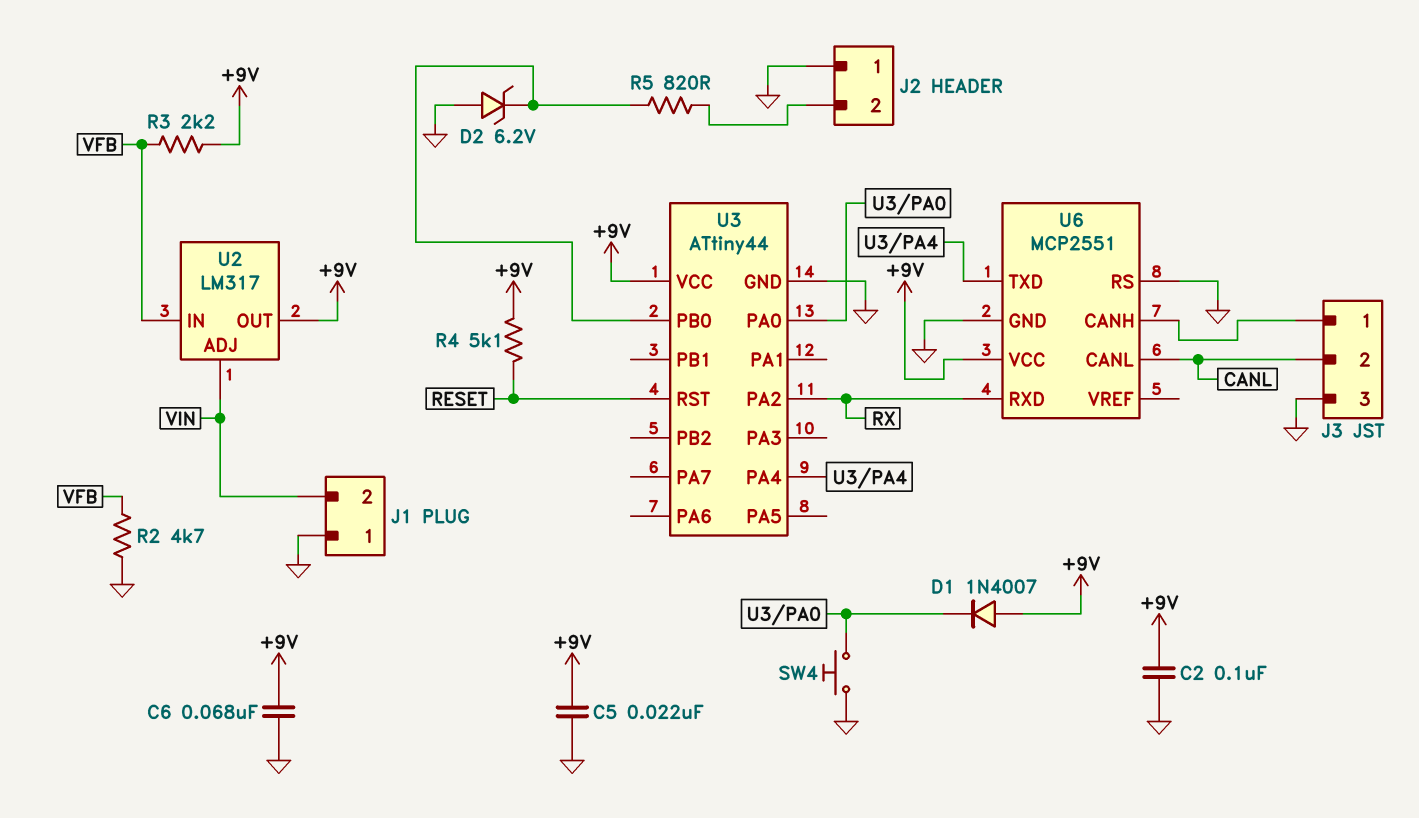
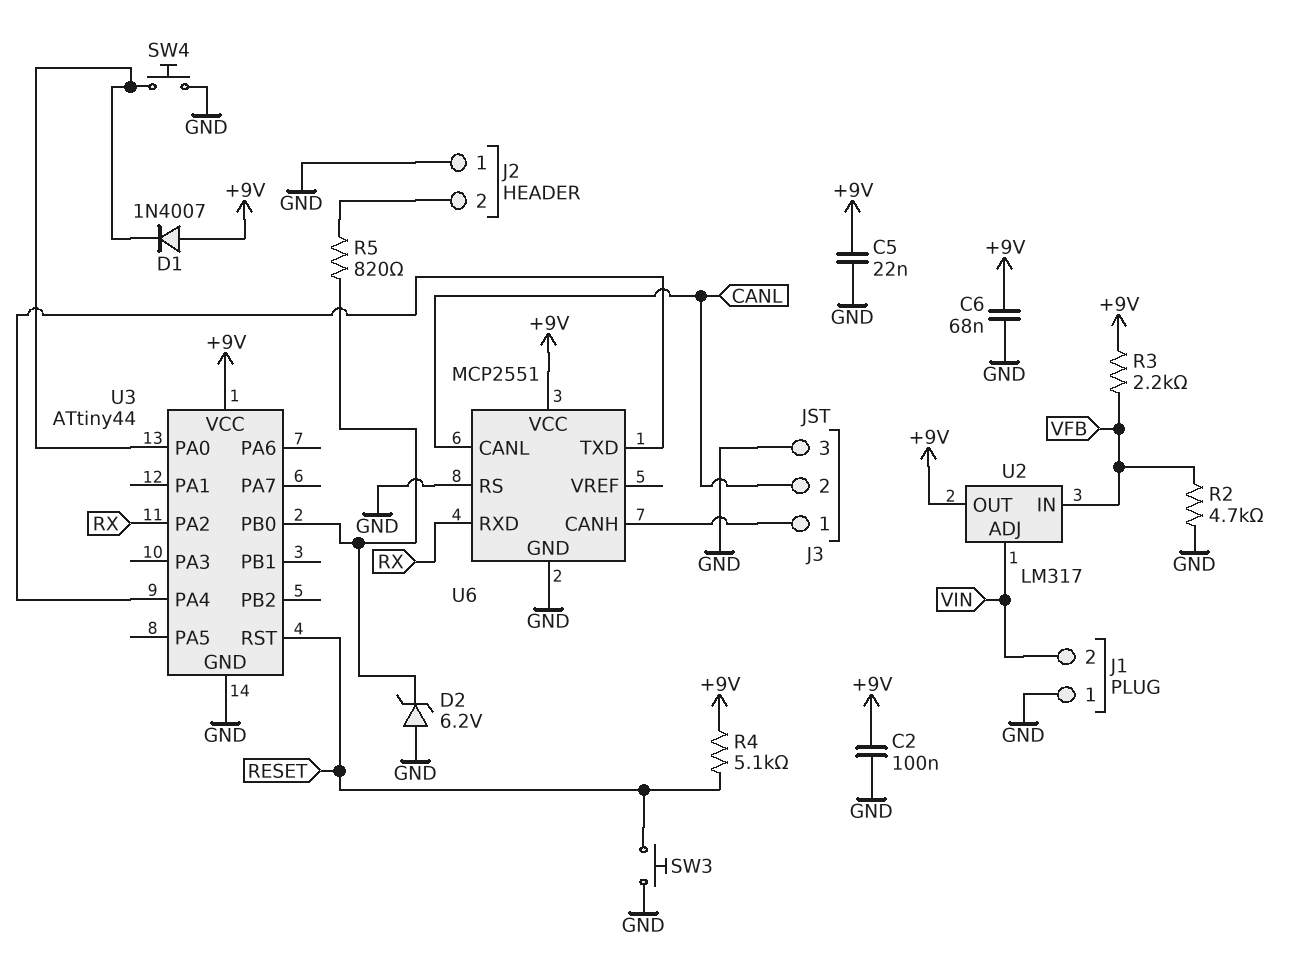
SW3: none -> button (GND, RESET)

